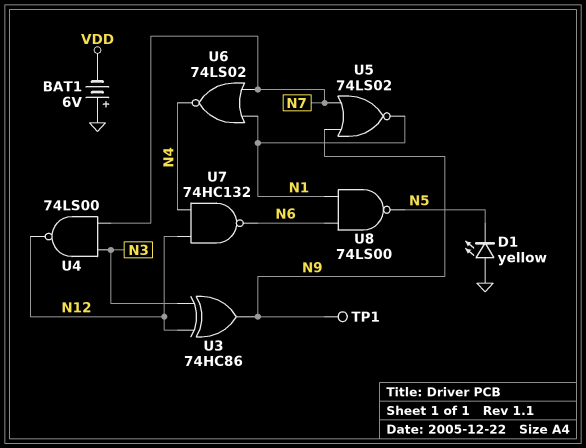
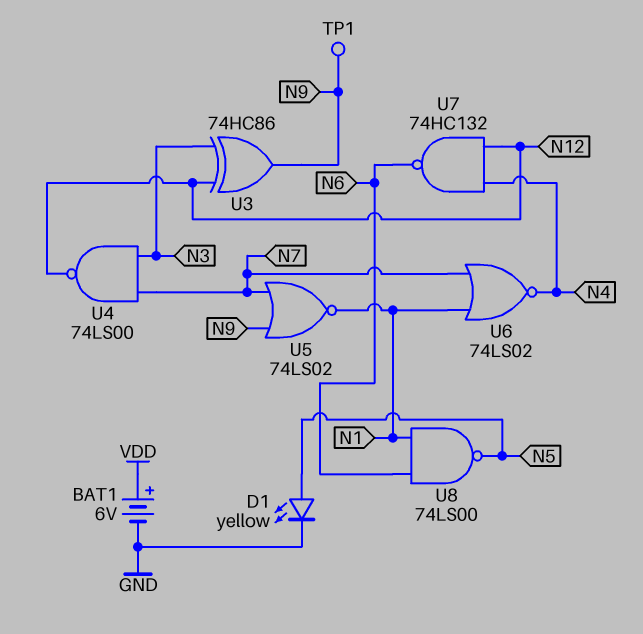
BAT1: 6V (plus GND, minus VDD) -> 6V (plus VDD, minus GND)
D1: LED yellow (A GND, K N5) -> LED yellow (A N5, K GND)

